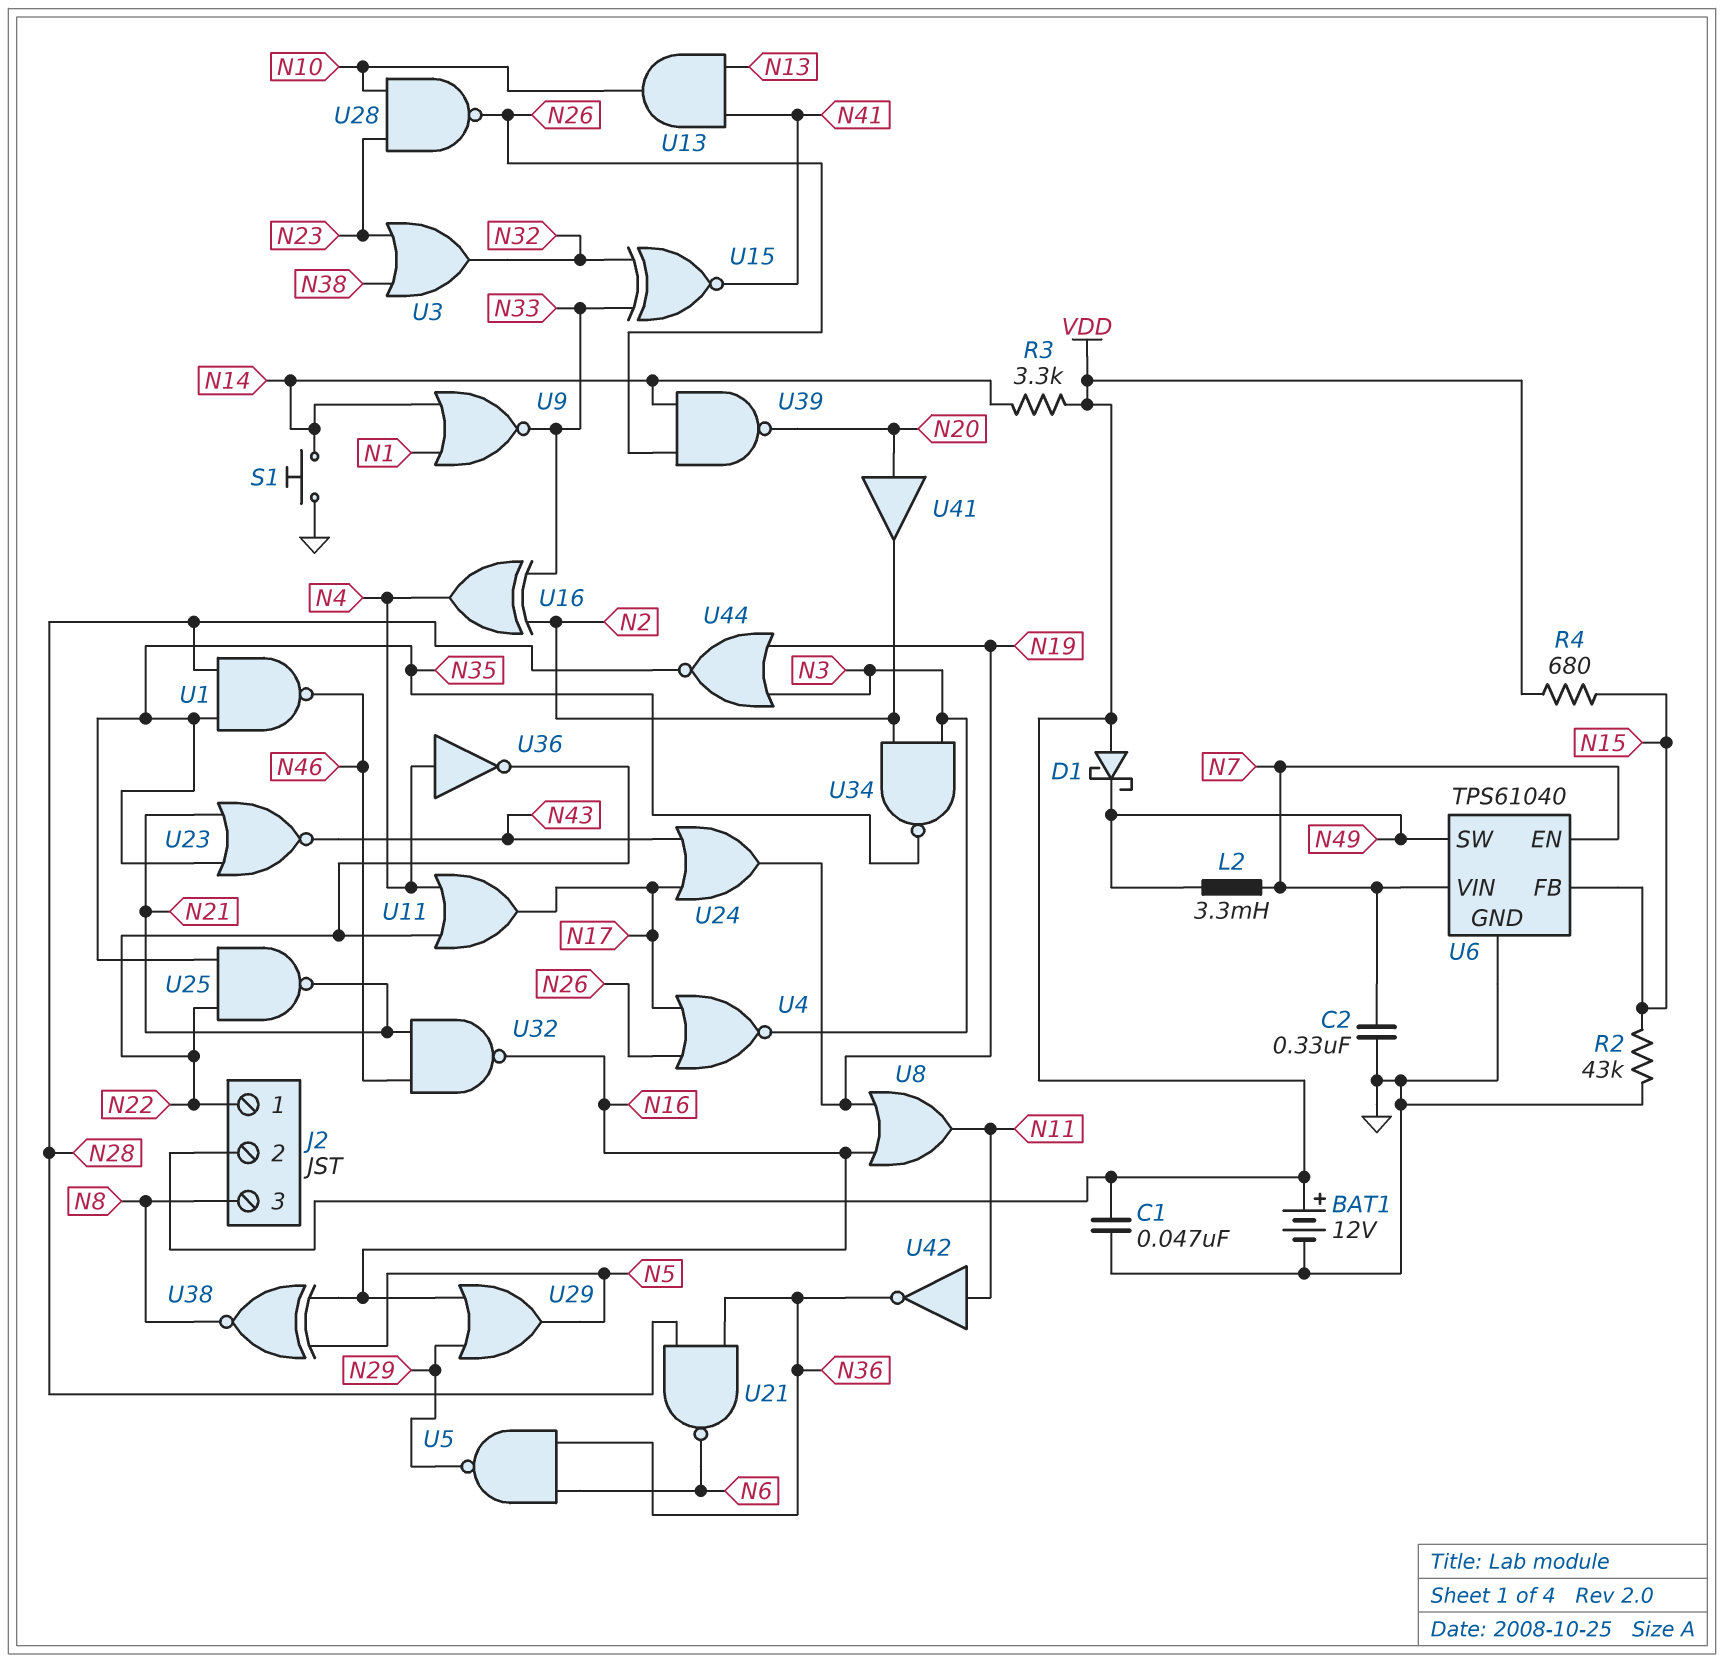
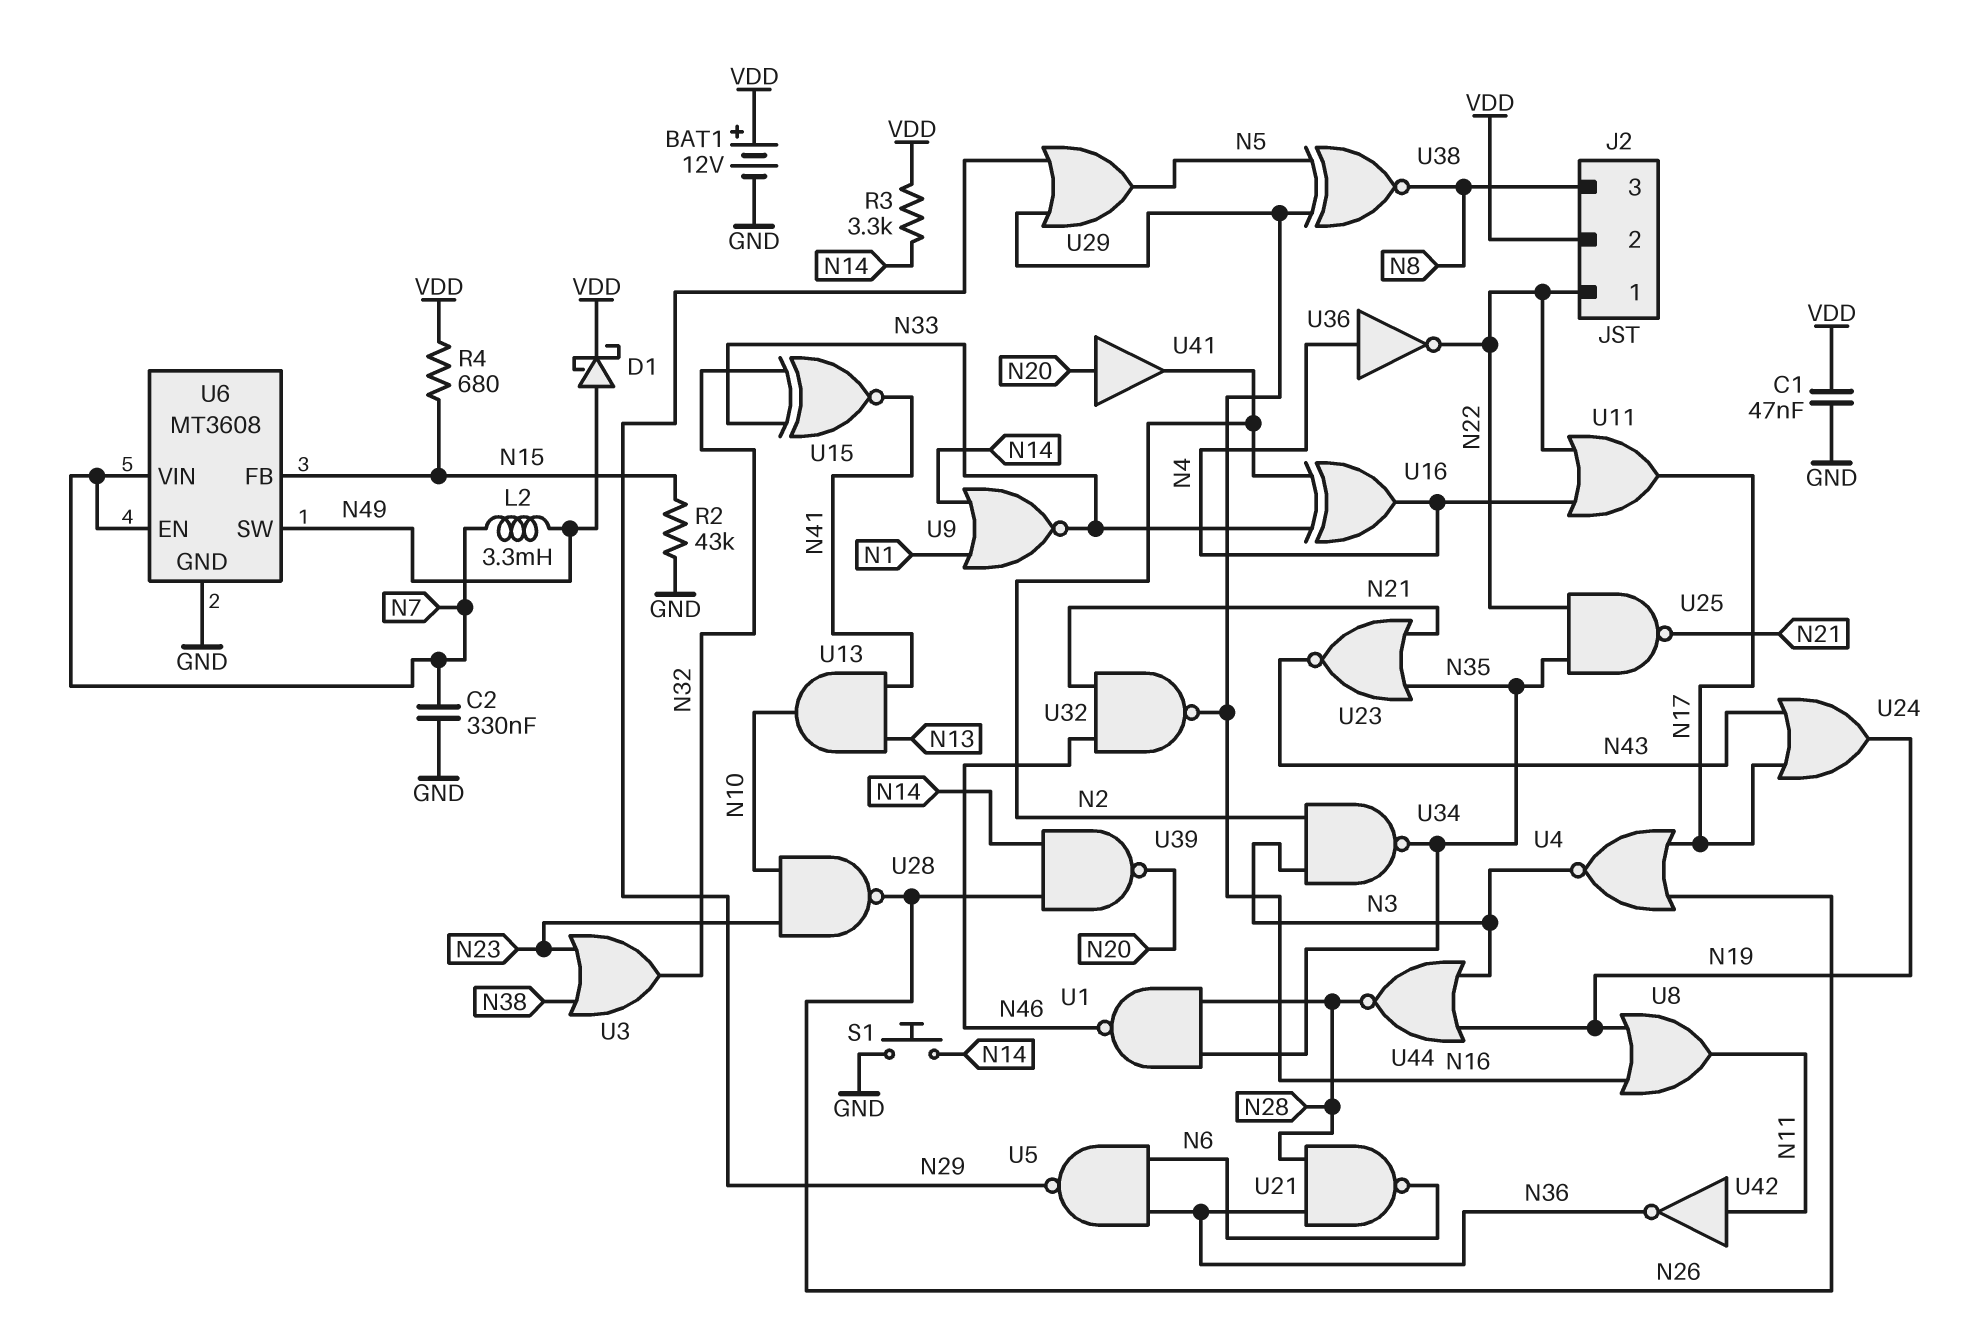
D1: schottky (A VDD, K N49) -> schottky (A N49, K VDD)
U6: TPS61040 -> MT3608

